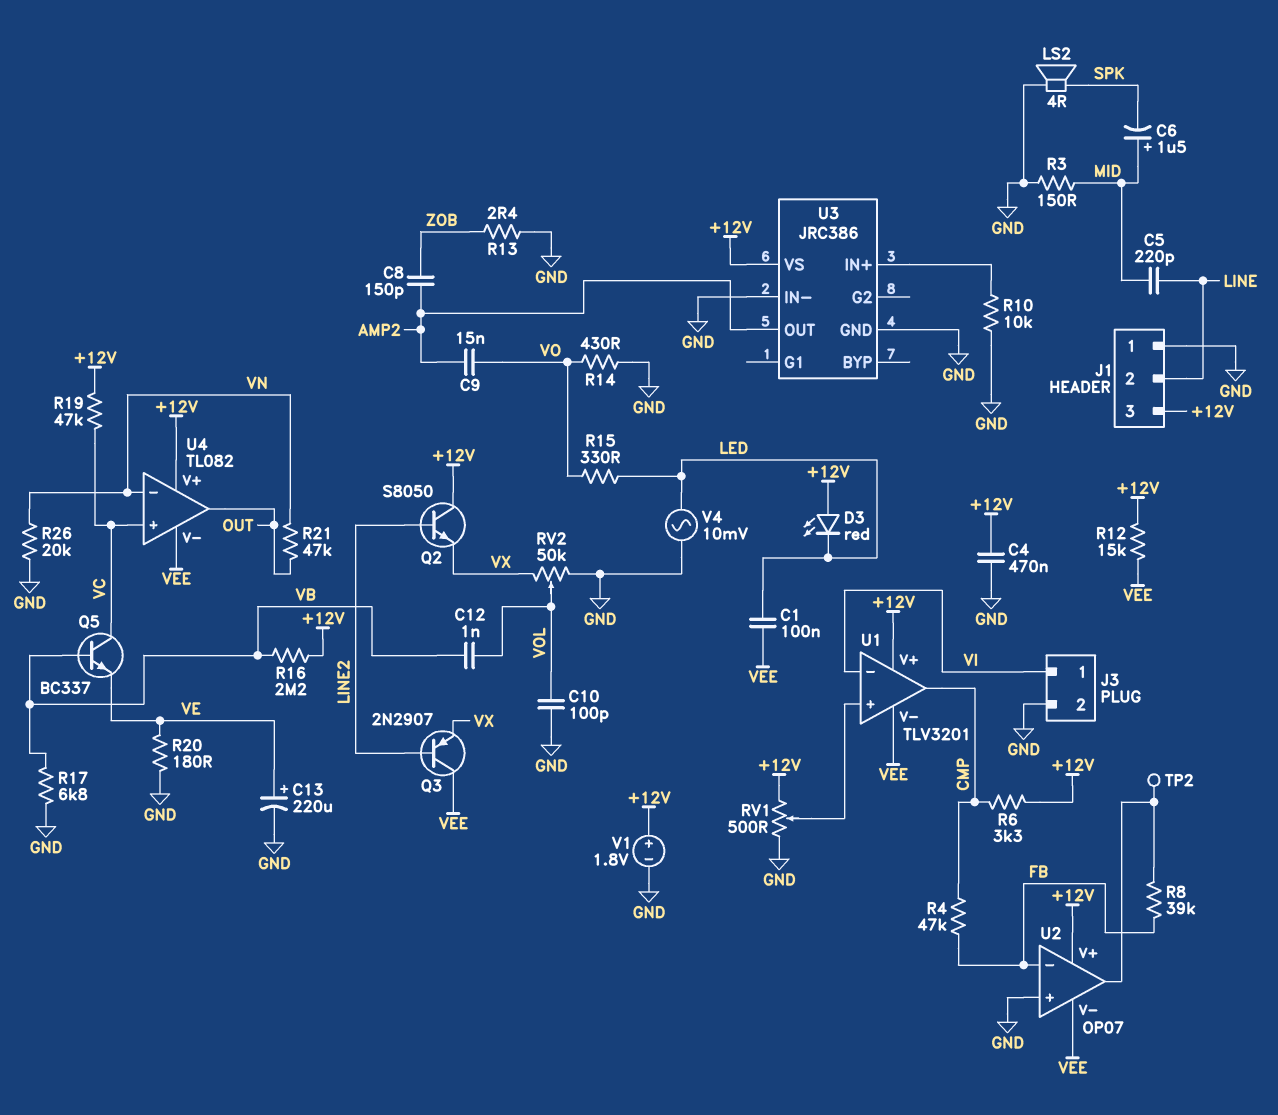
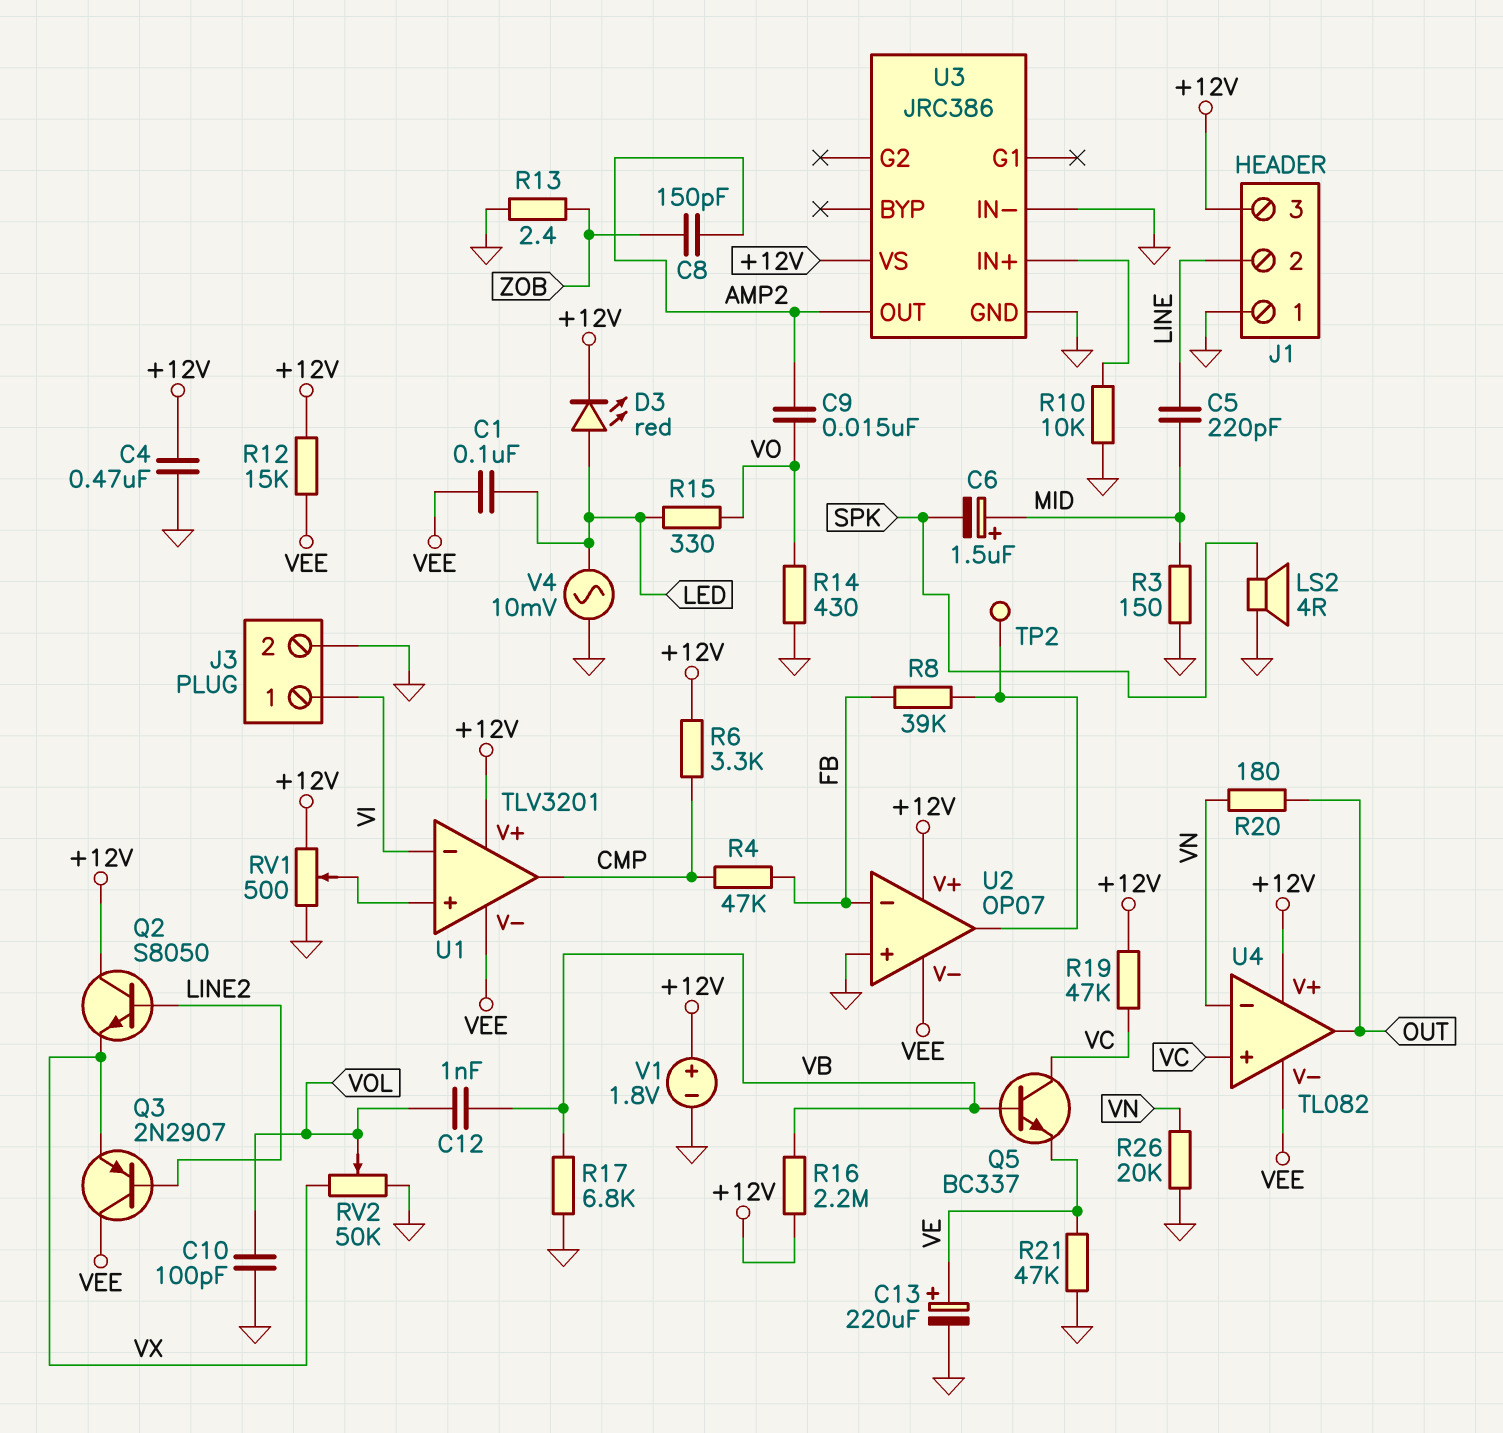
D3: LED red (A +12V, K LED) -> LED red (A LED, K +12V)
R20: 180 (GND, VE) -> 180 (OUT, VN)
R21: 47k (OUT, VN) -> 47k (GND, VE)

